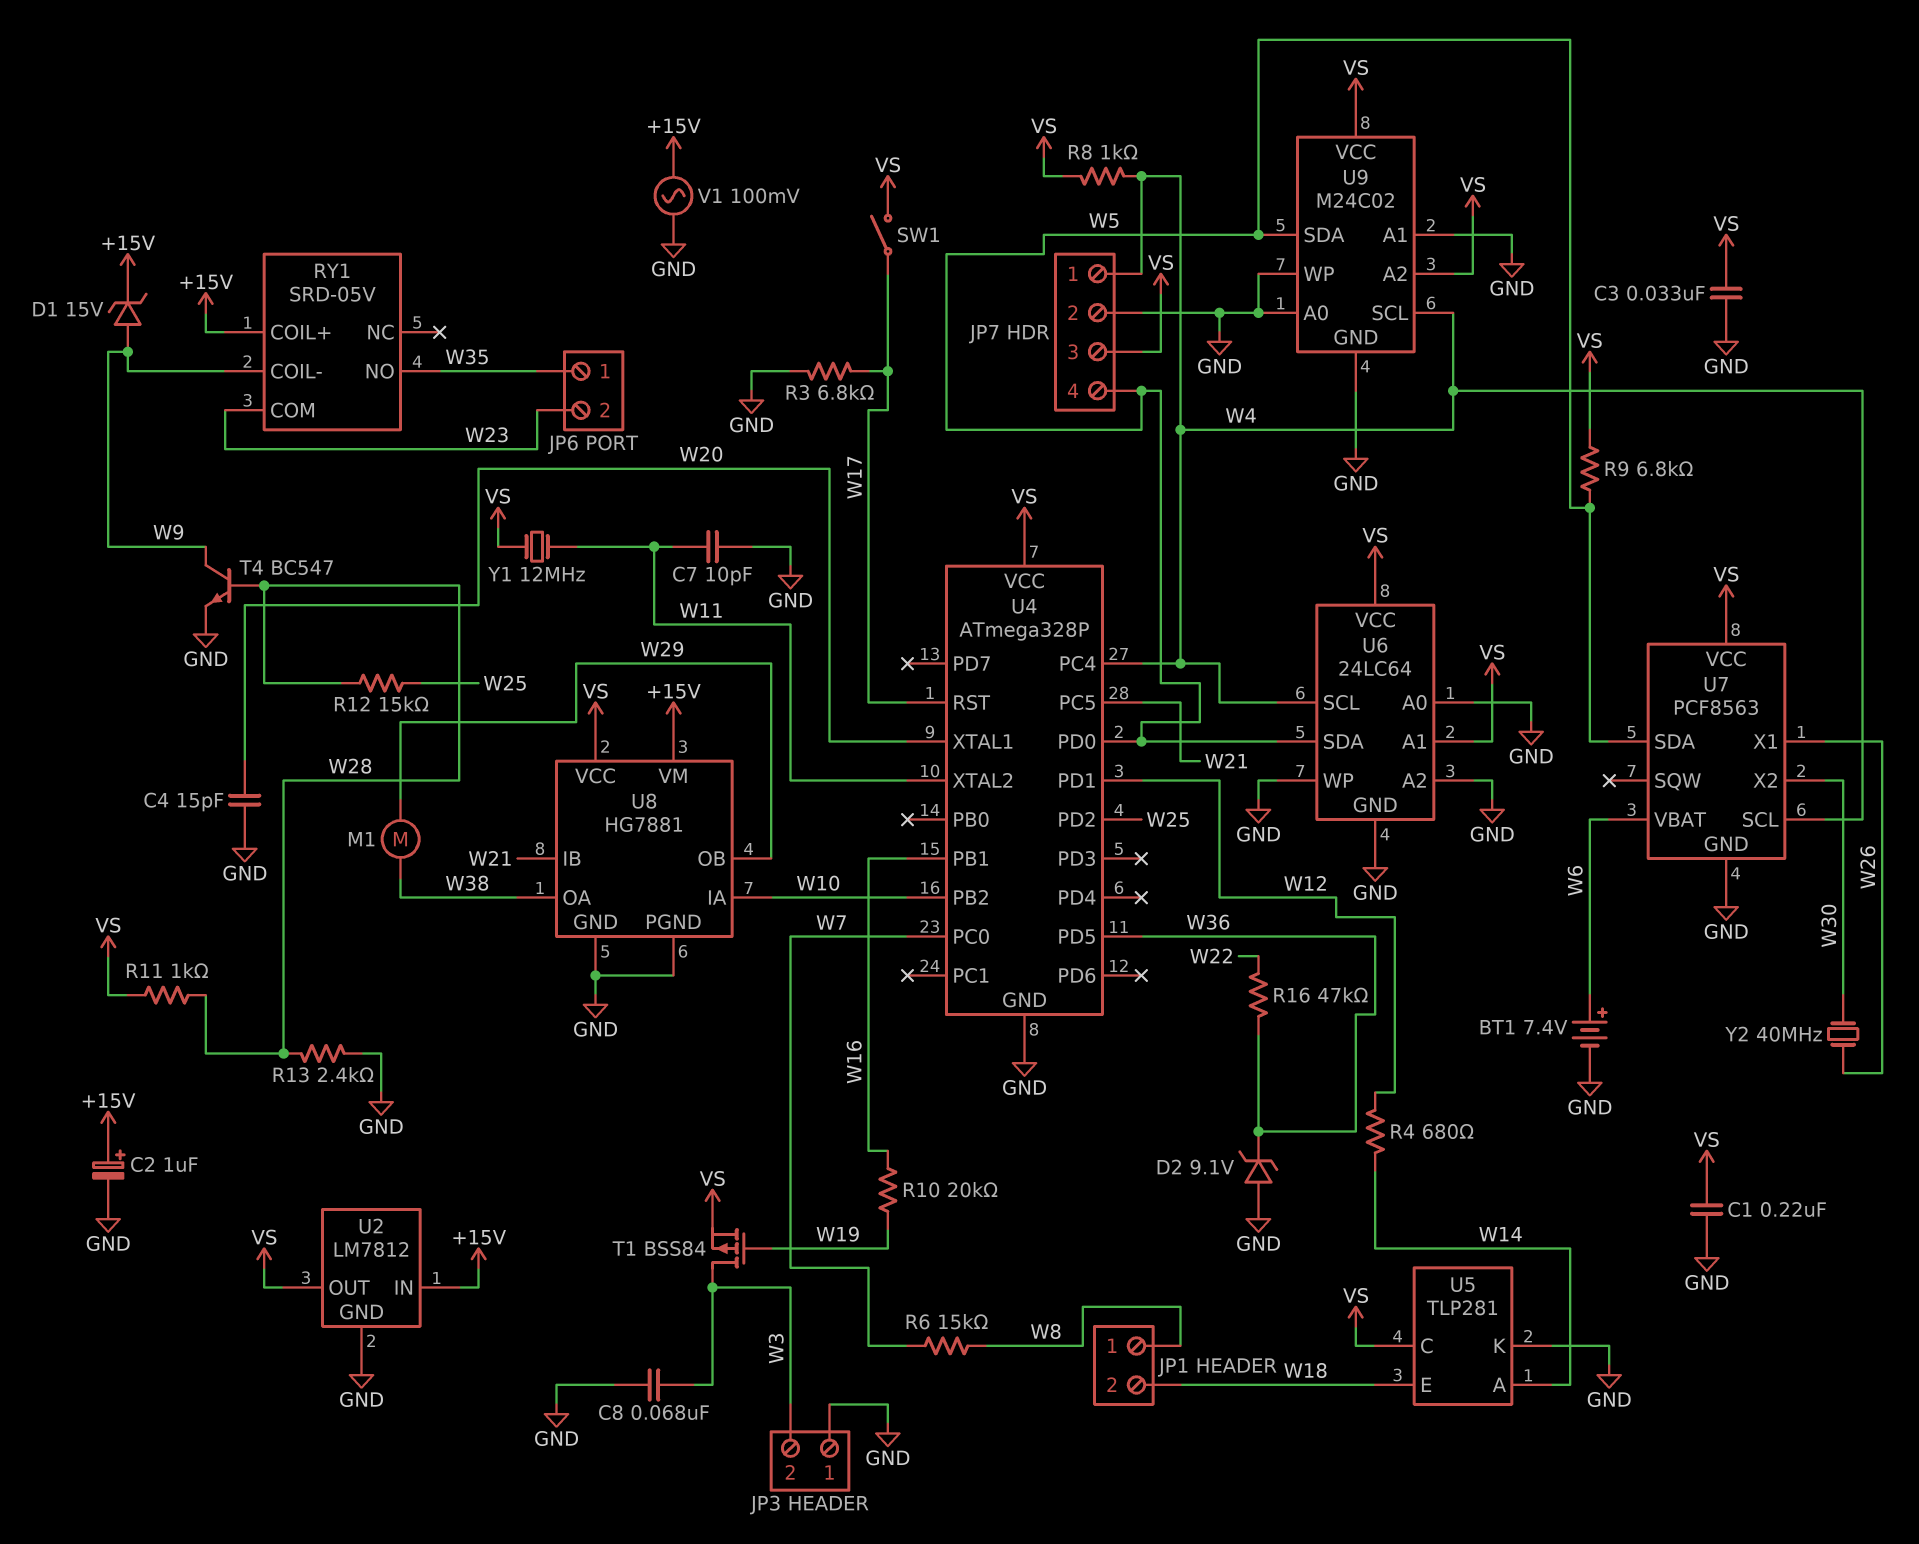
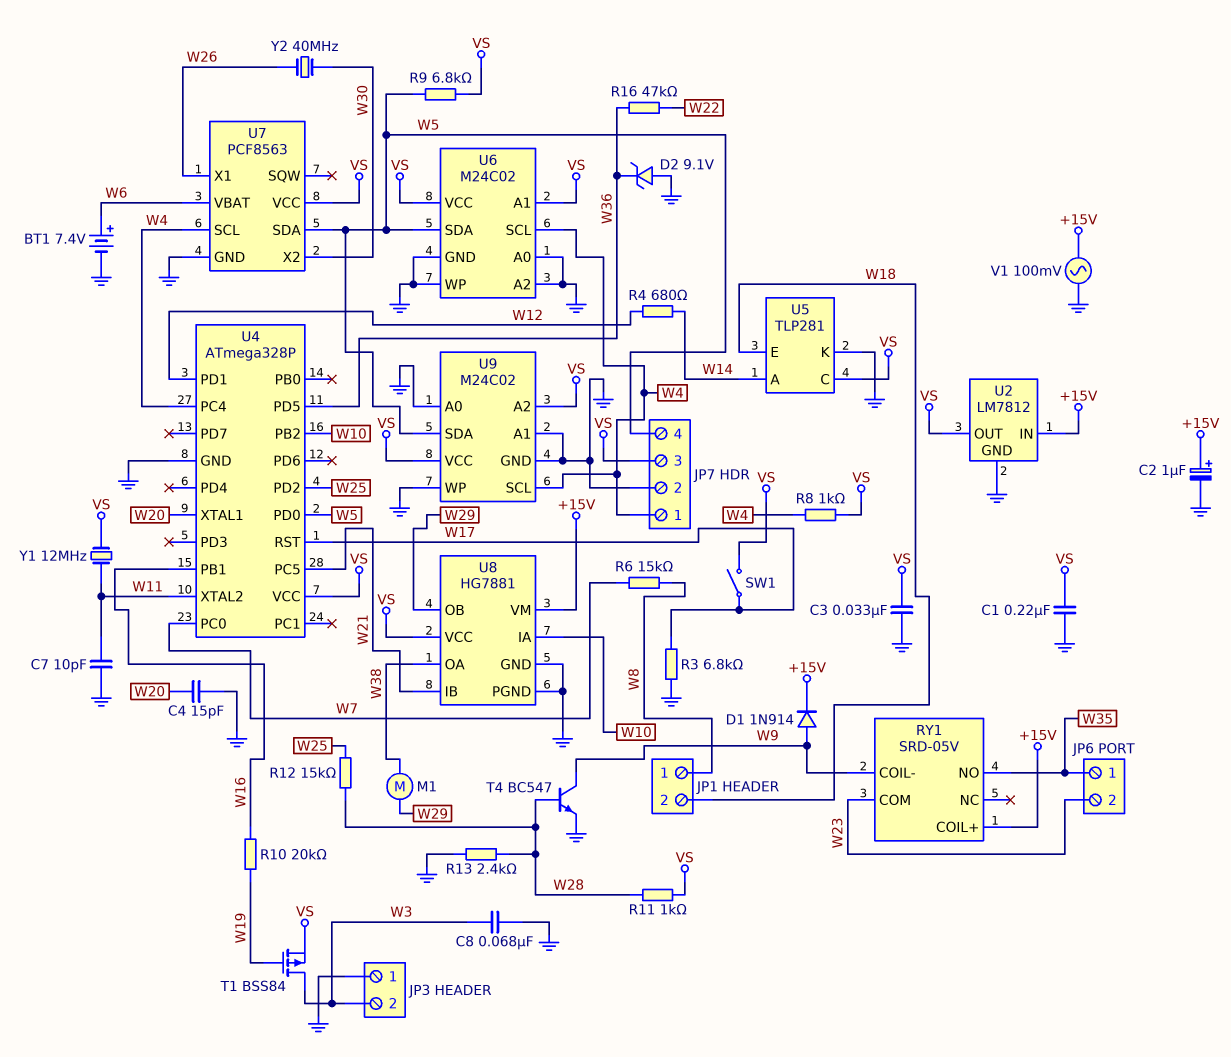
D1: zener 15V (A W9, K +15V) -> diode 1N914 (A W9, K +15V)
U6: 24LC64 -> M24C02

